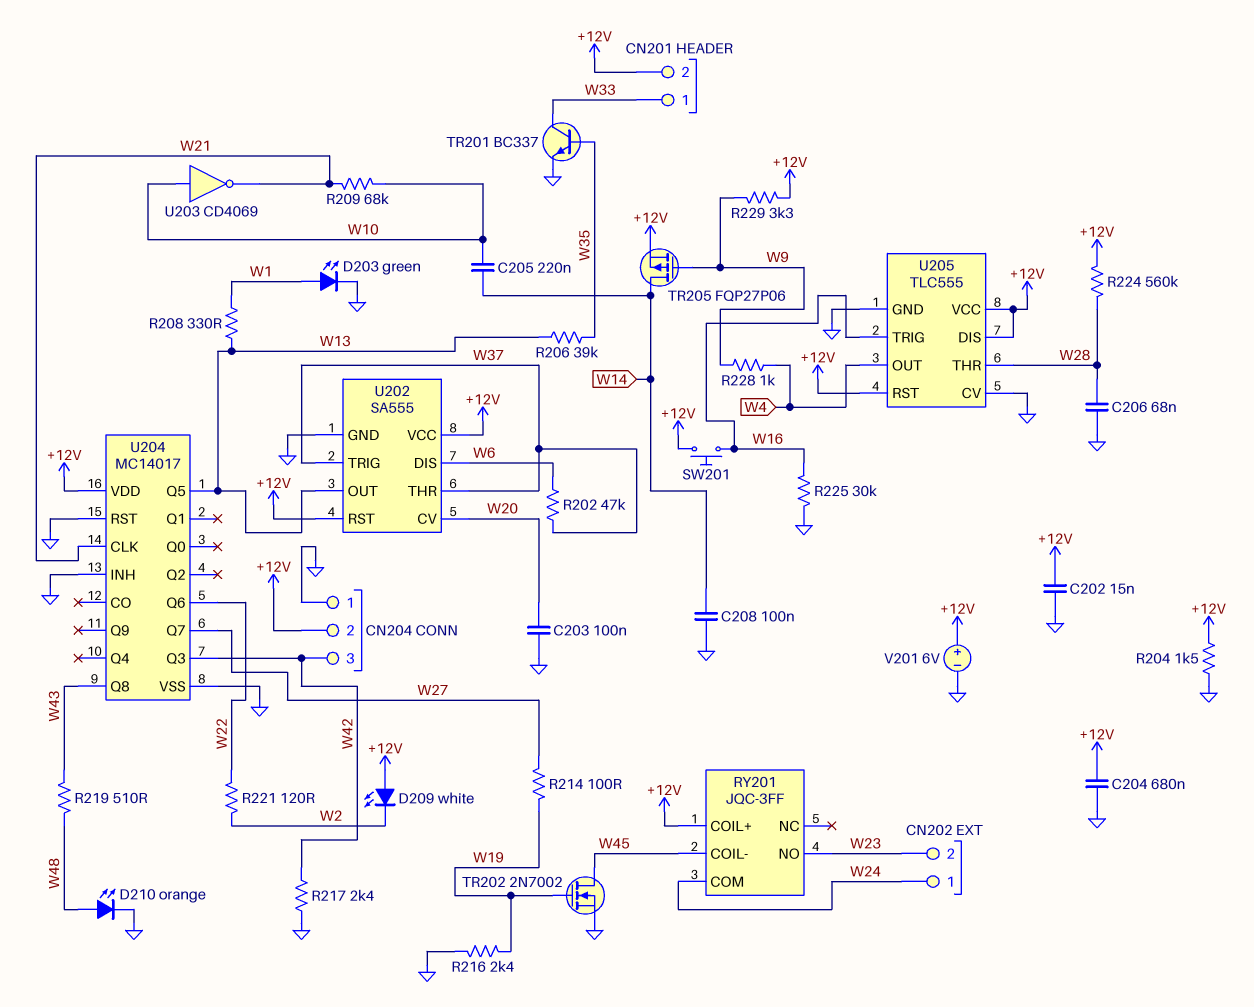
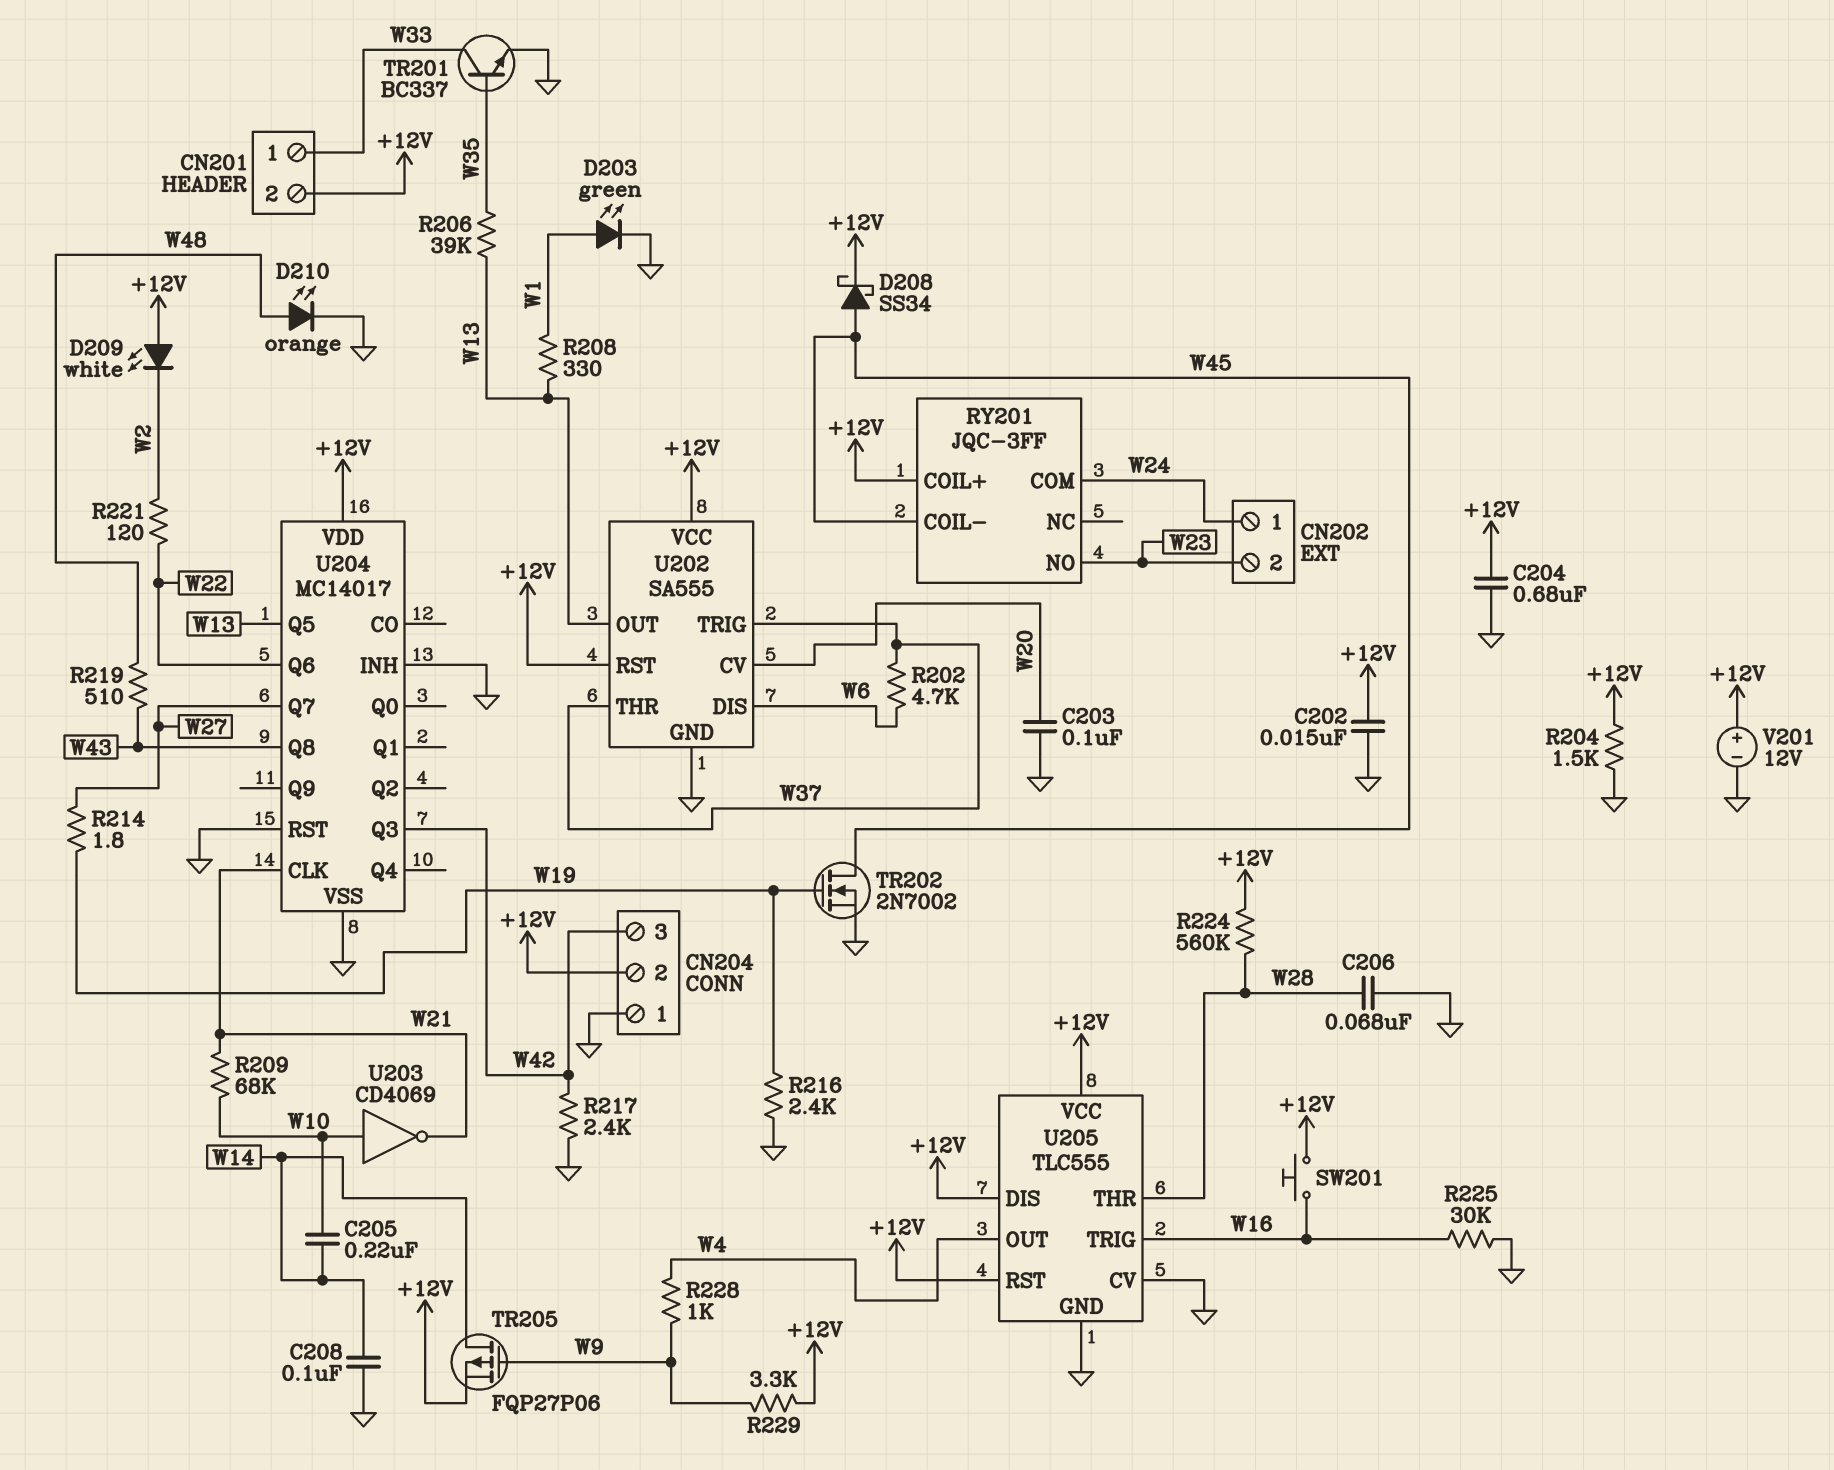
D208: none -> schottky SS34 (A W45, K +12V)
R202: 47k (W6, W37) -> 4.7k (W6, W37)
R214: 100 (W19, W27) -> 1.8 (W19, W27)
V201: 6V (plus +12V, minus GND) -> 12V (plus +12V, minus GND)

